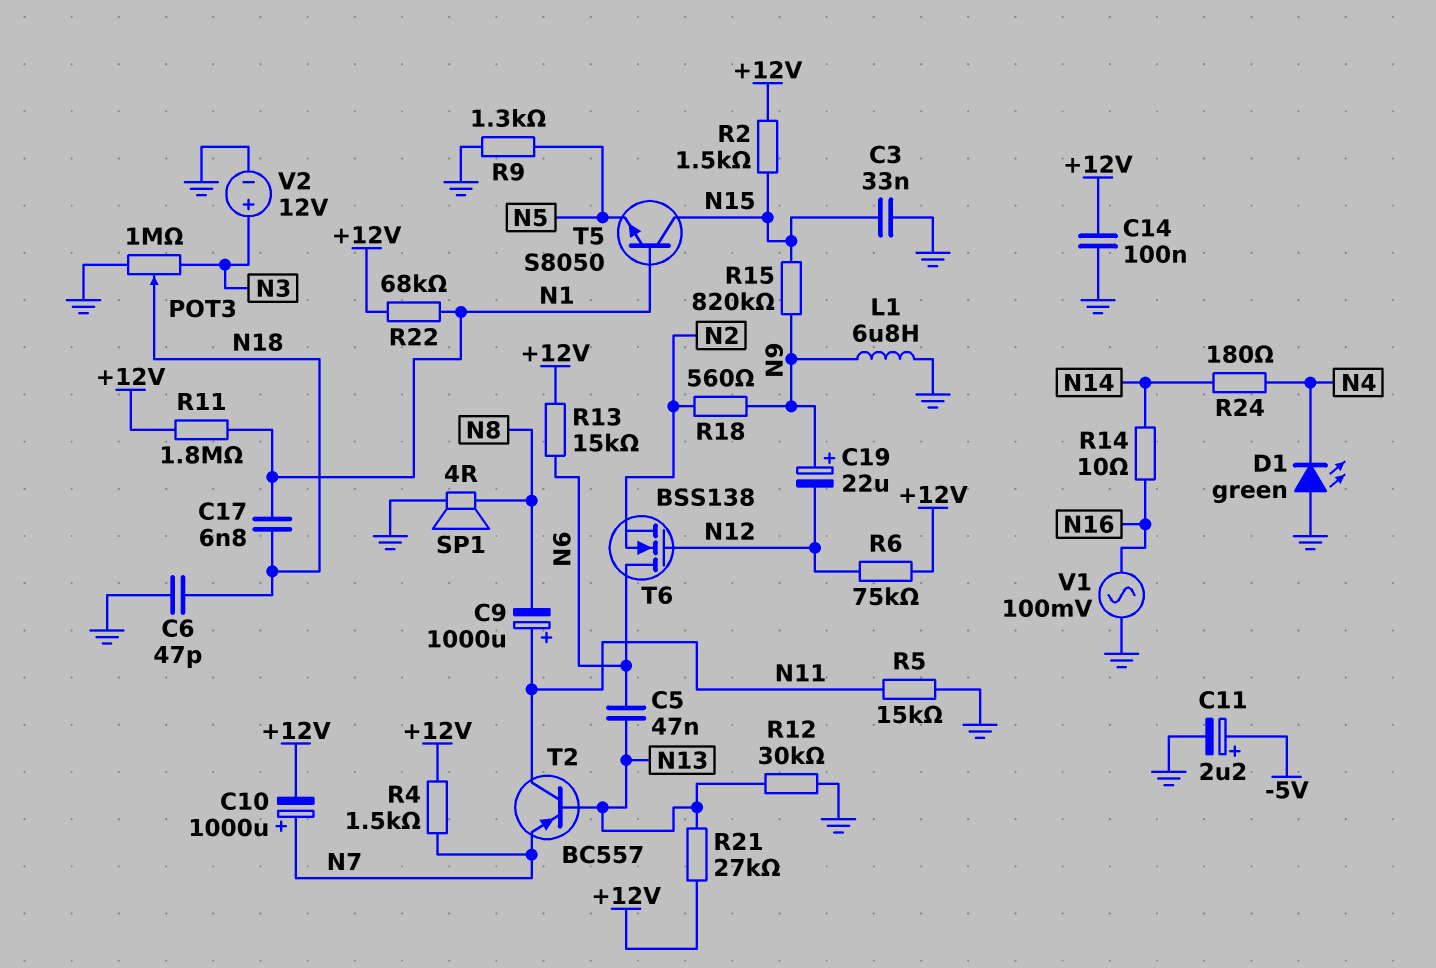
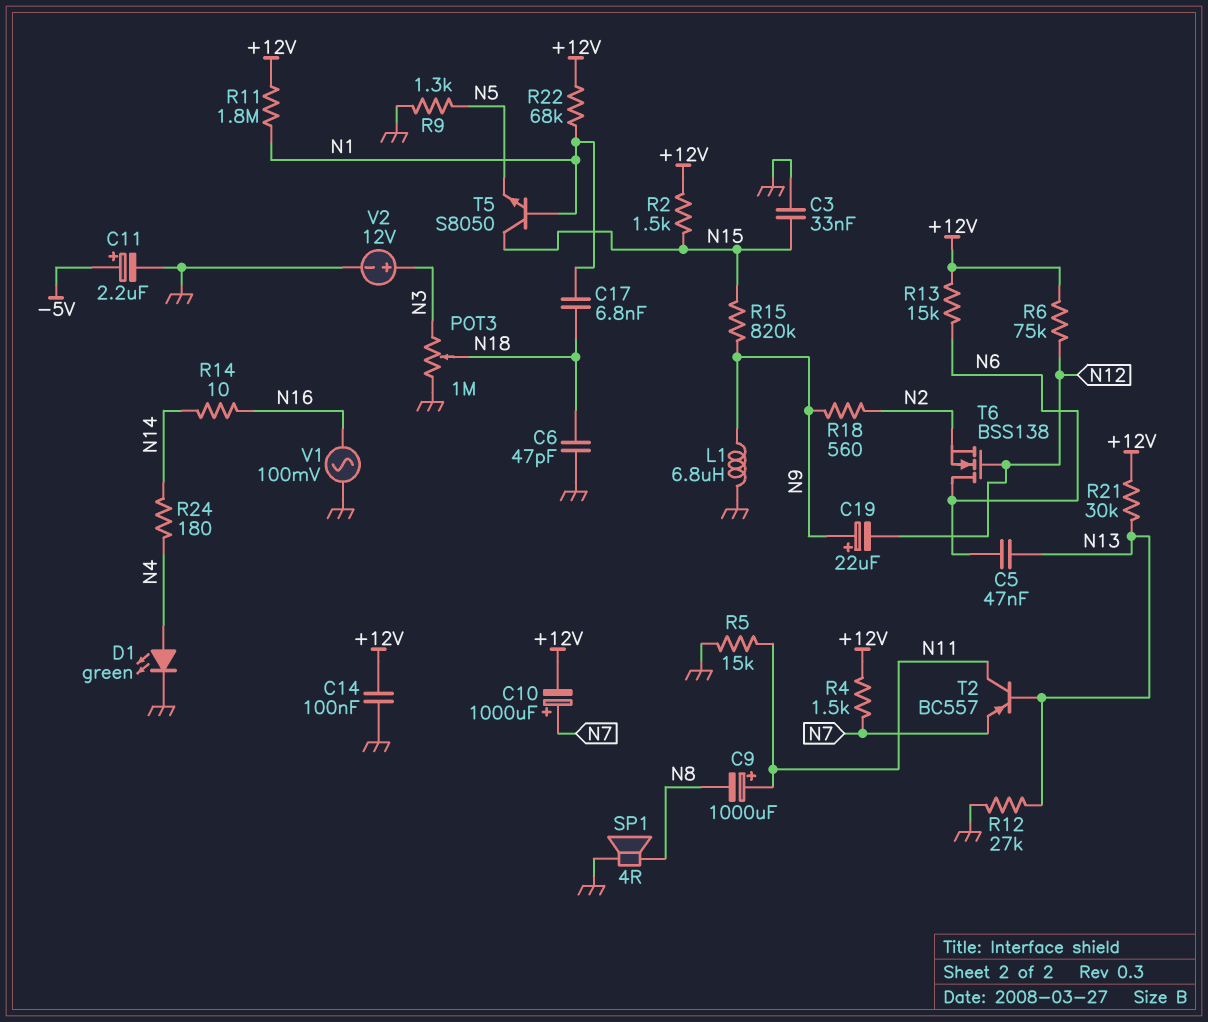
D1: LED green (A GND, K N4) -> LED green (A N4, K GND)
R12: 30k (GND, N13) -> 27k (GND, N13)
R21: 27k (+12V, N13) -> 30k (+12V, N13)

